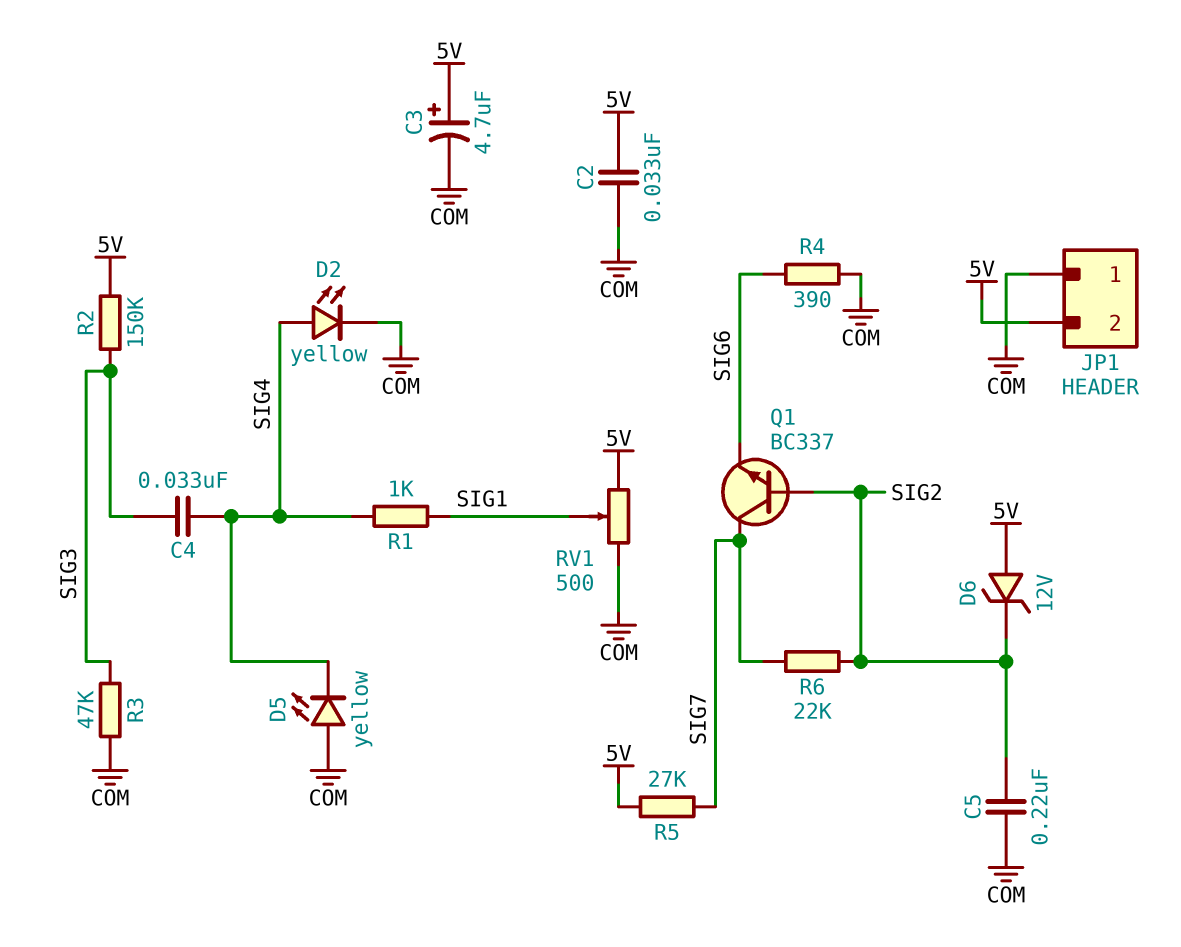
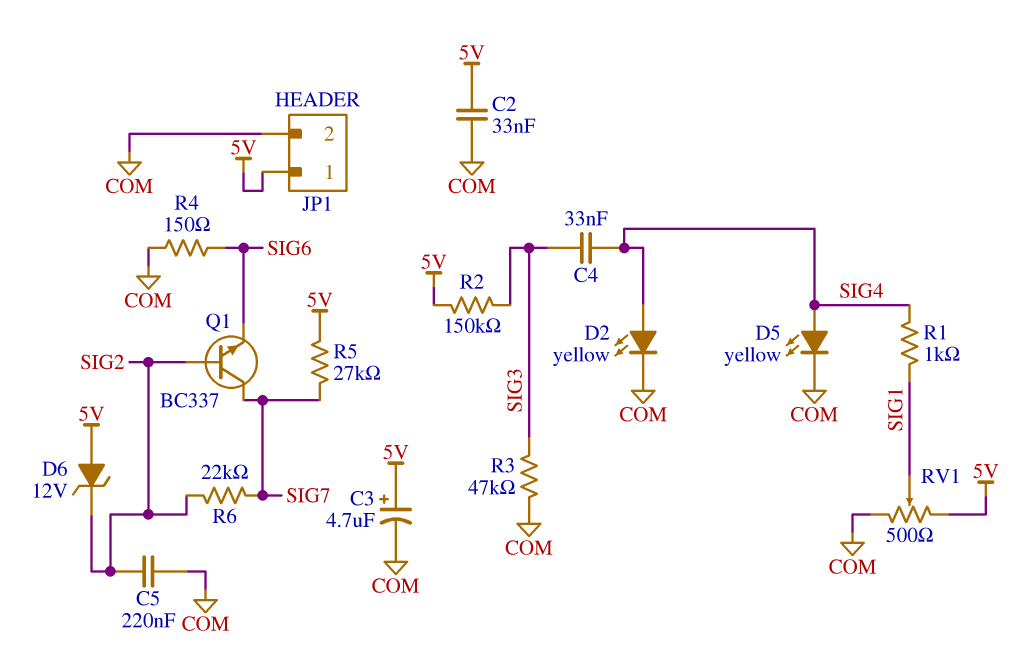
D5: LED yellow (A COM, K SIG4) -> LED yellow (A SIG4, K COM)
JP1 pin 1: COM -> 5V
JP1 pin 2: 5V -> COM
R4: 390 (COM, SIG6) -> 150 (COM, SIG6)

